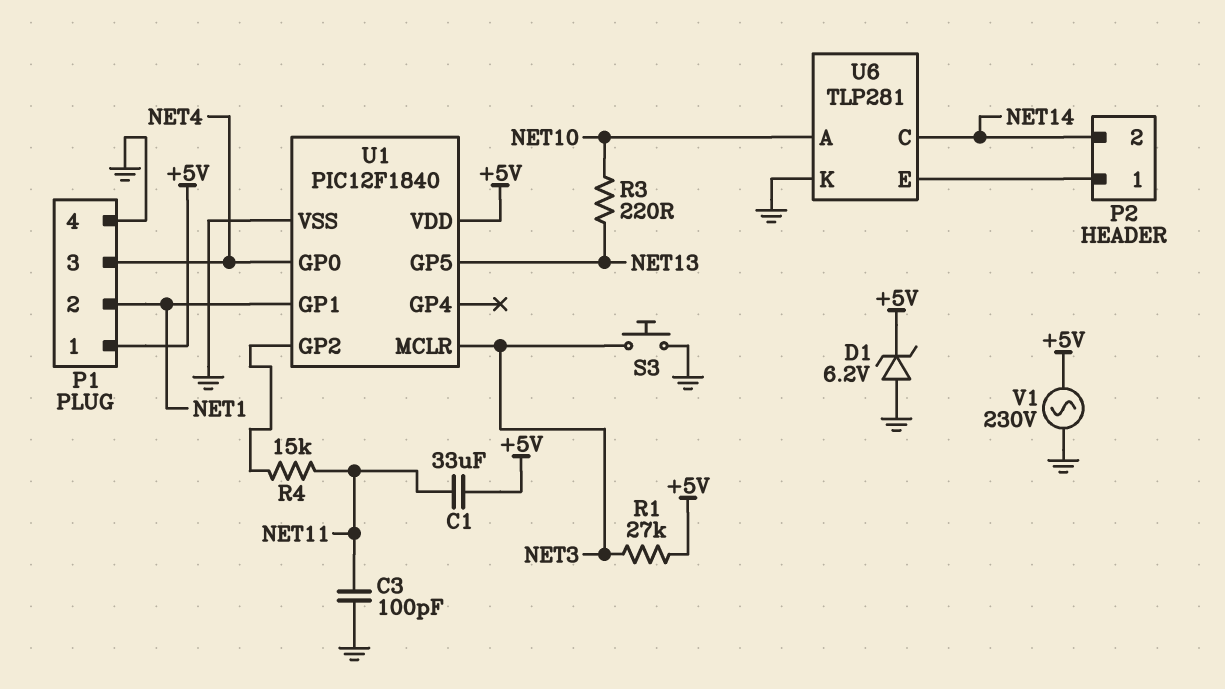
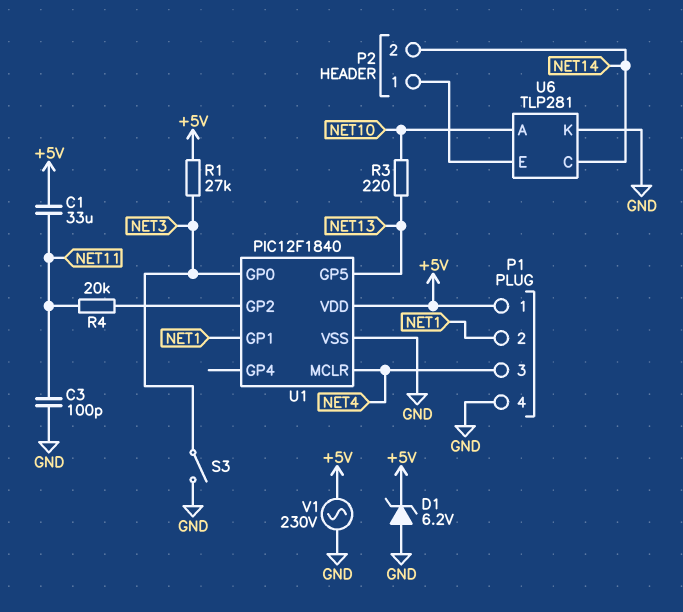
R4: 15k (NET11, U1/GP2) -> 20k (NET11, U1/GP2)
S3: button (GND, NET3) -> switch (GND, NET3)
U1 pin GP0: NET4 -> NET3
U1 pin MCLR: NET3 -> NET4

